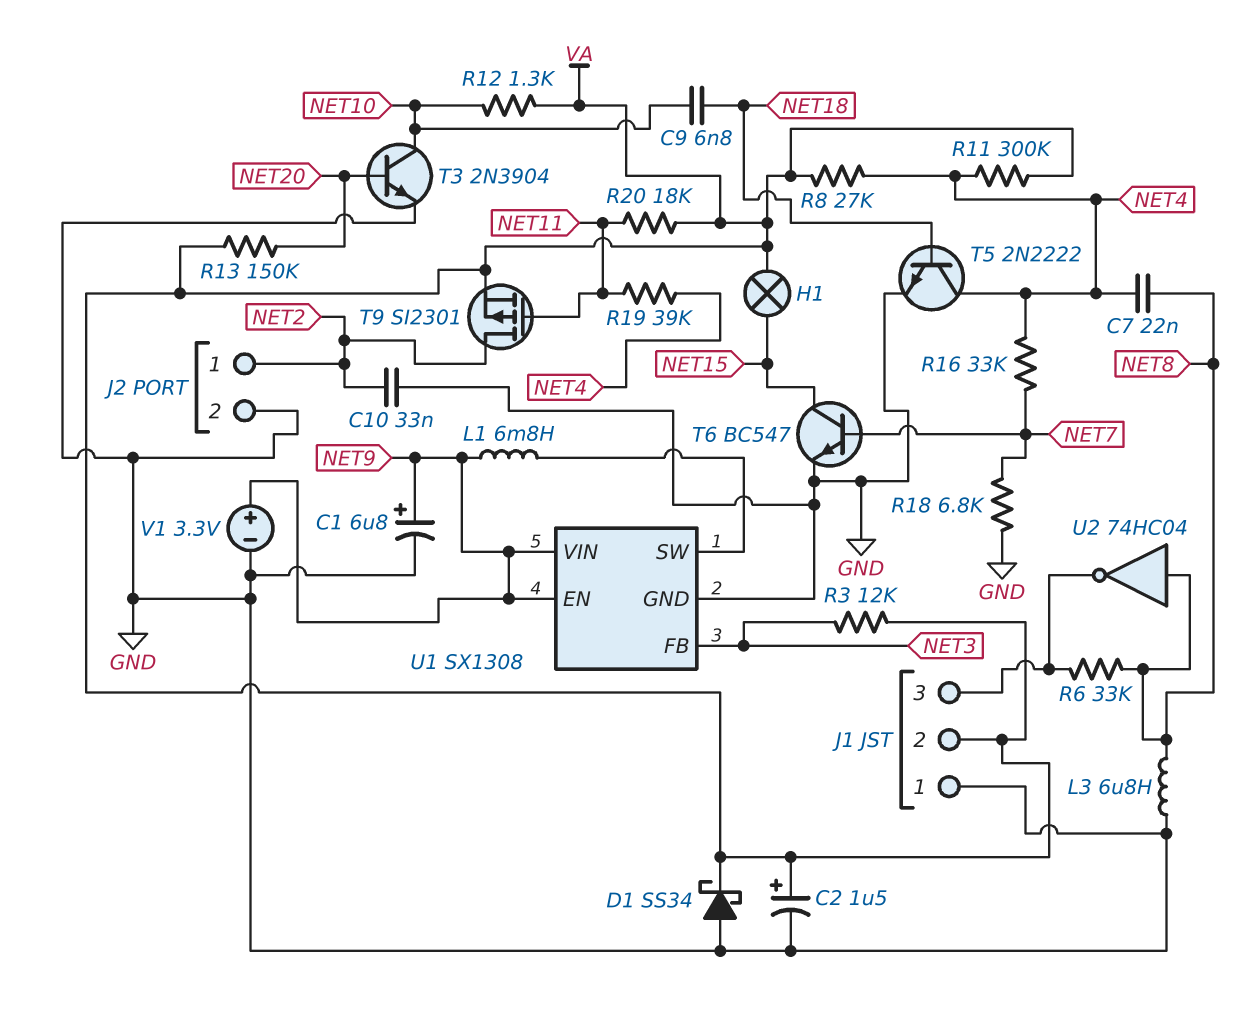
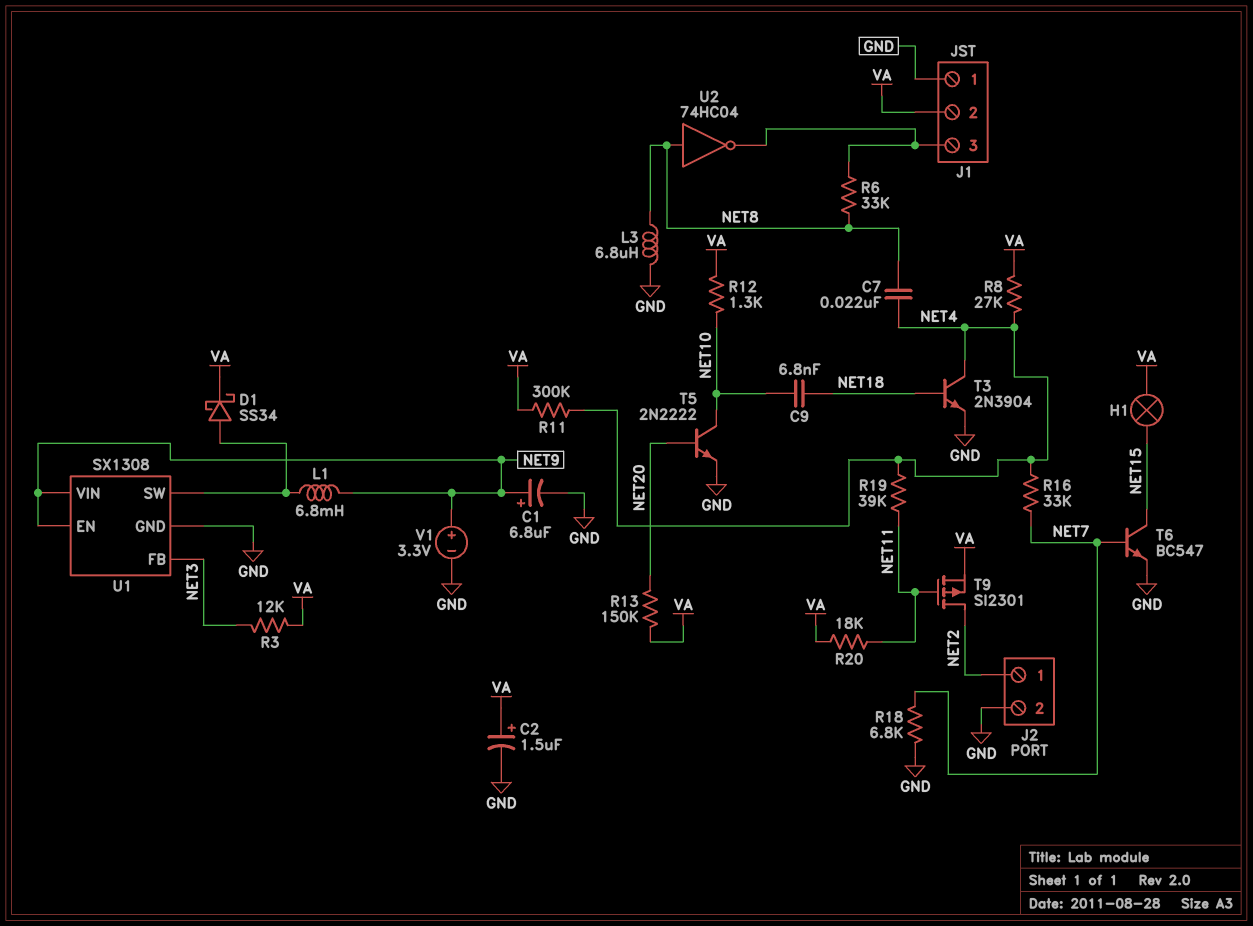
C10: 33nF (GND, NET2) -> none
D1: schottky SS34 (A GND, K VA) -> schottky SS34 (A U1/SW, K VA)
T3: NPN 2N3904 (B NET20, C NET10, E GND) -> NPN 2N3904 (B NET18, C NET4, E GND)
T5: NPN 2N2222 (B NET18, C NET4, E GND) -> NPN 2N2222 (B NET20, C NET10, E GND)

